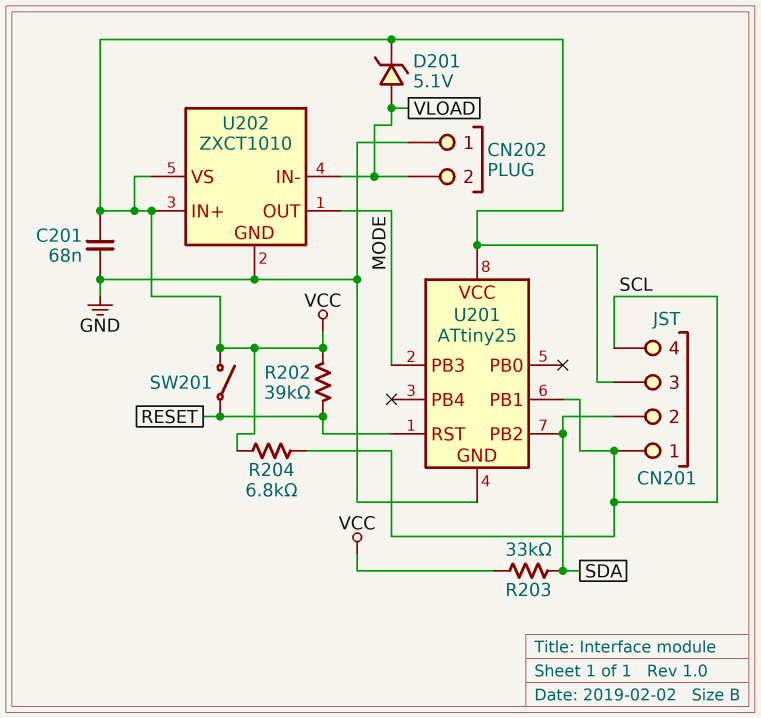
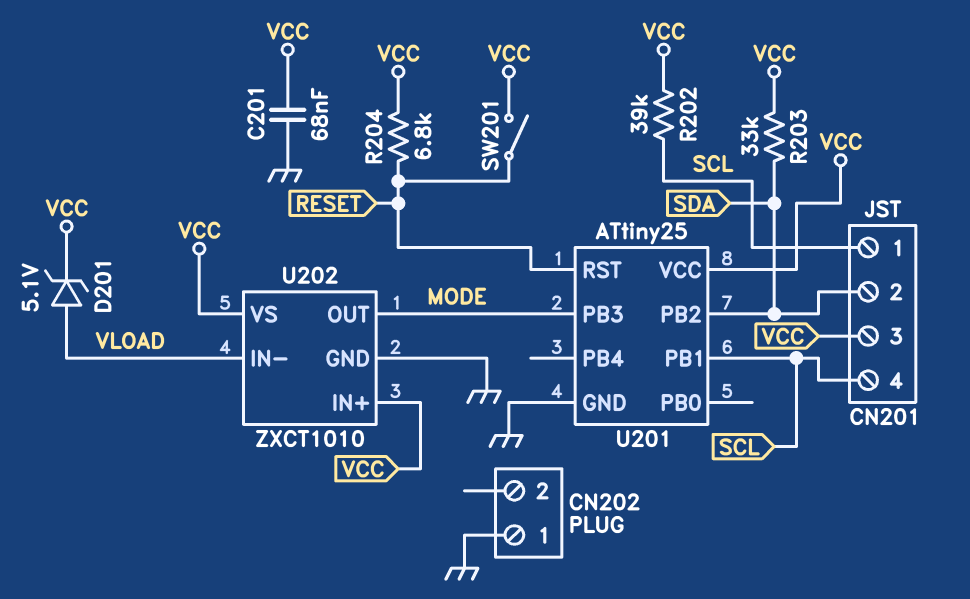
CN202 pin 2: VLOAD -> none
R202: 39k (RESET, VCC) -> 39k (SCL, VCC)
R204: 6.8k (SCL, VCC) -> 6.8k (RESET, VCC)

